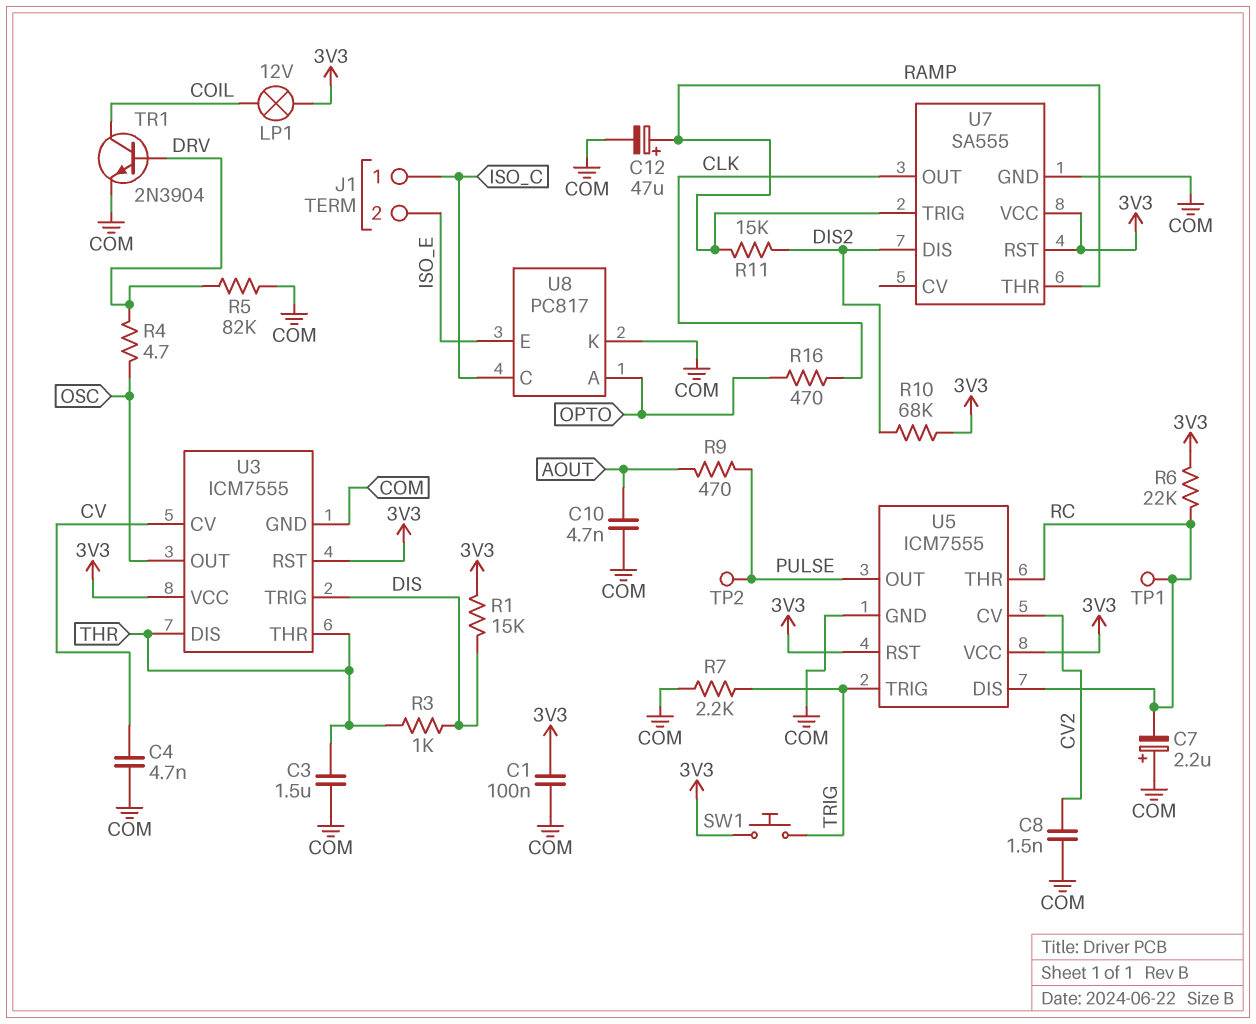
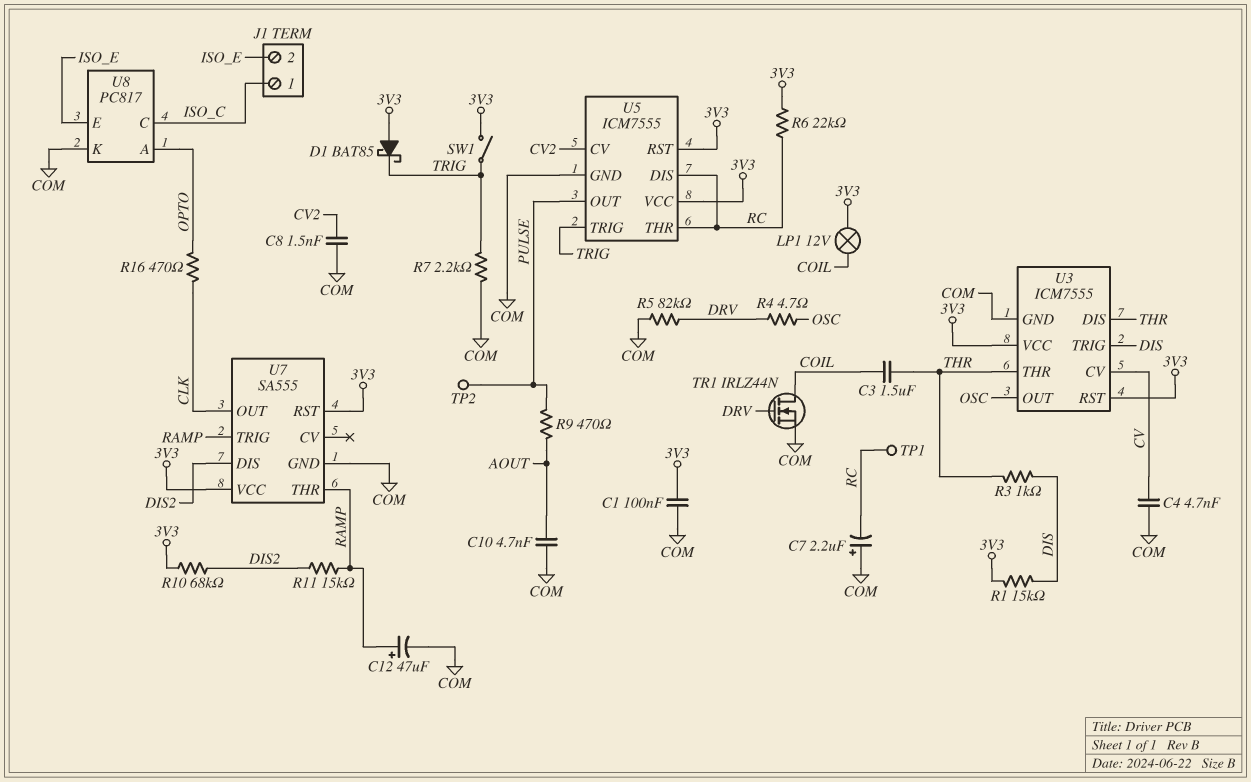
C3: 1.5uF (COM, THR) -> 1.5uF (COIL, THR)
D1: none -> schottky BAT85 (A 3V3, K TRIG)
SW1: button (3V3, TRIG) -> switch (3V3, TRIG)
TR1: NPN 2N3904 (B DRV, C COIL, E COM) -> NMOS IRLZ44N (G DRV, D COIL, S COM)

